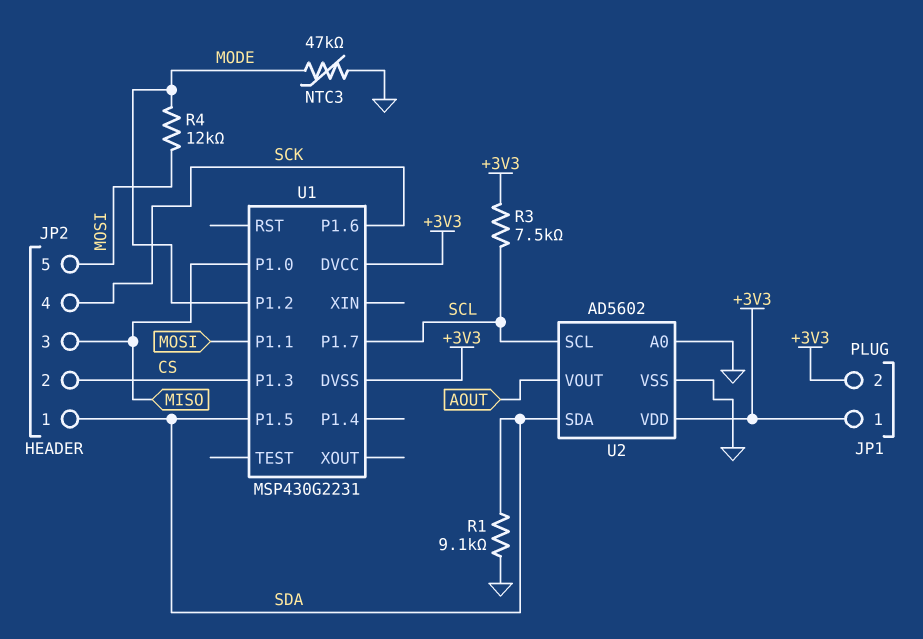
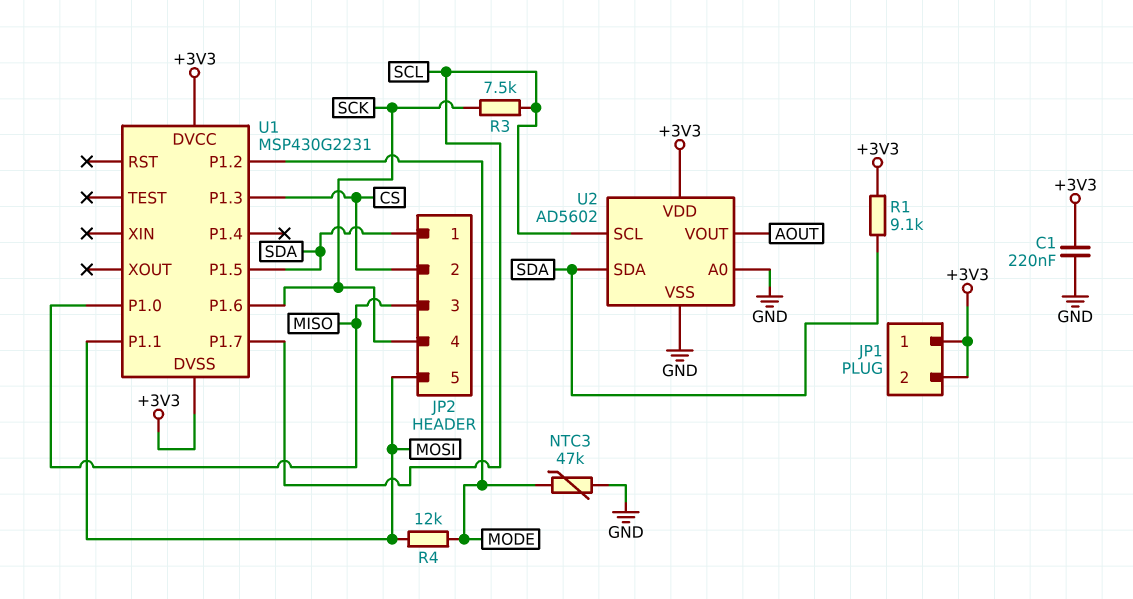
C1: none -> 220nF (+3V3, GND)
R1: 9.1k (GND, SDA) -> 9.1k (+3V3, SDA)
R3: 7.5k (+3V3, SCL) -> 7.5k (SCK, SCL)

